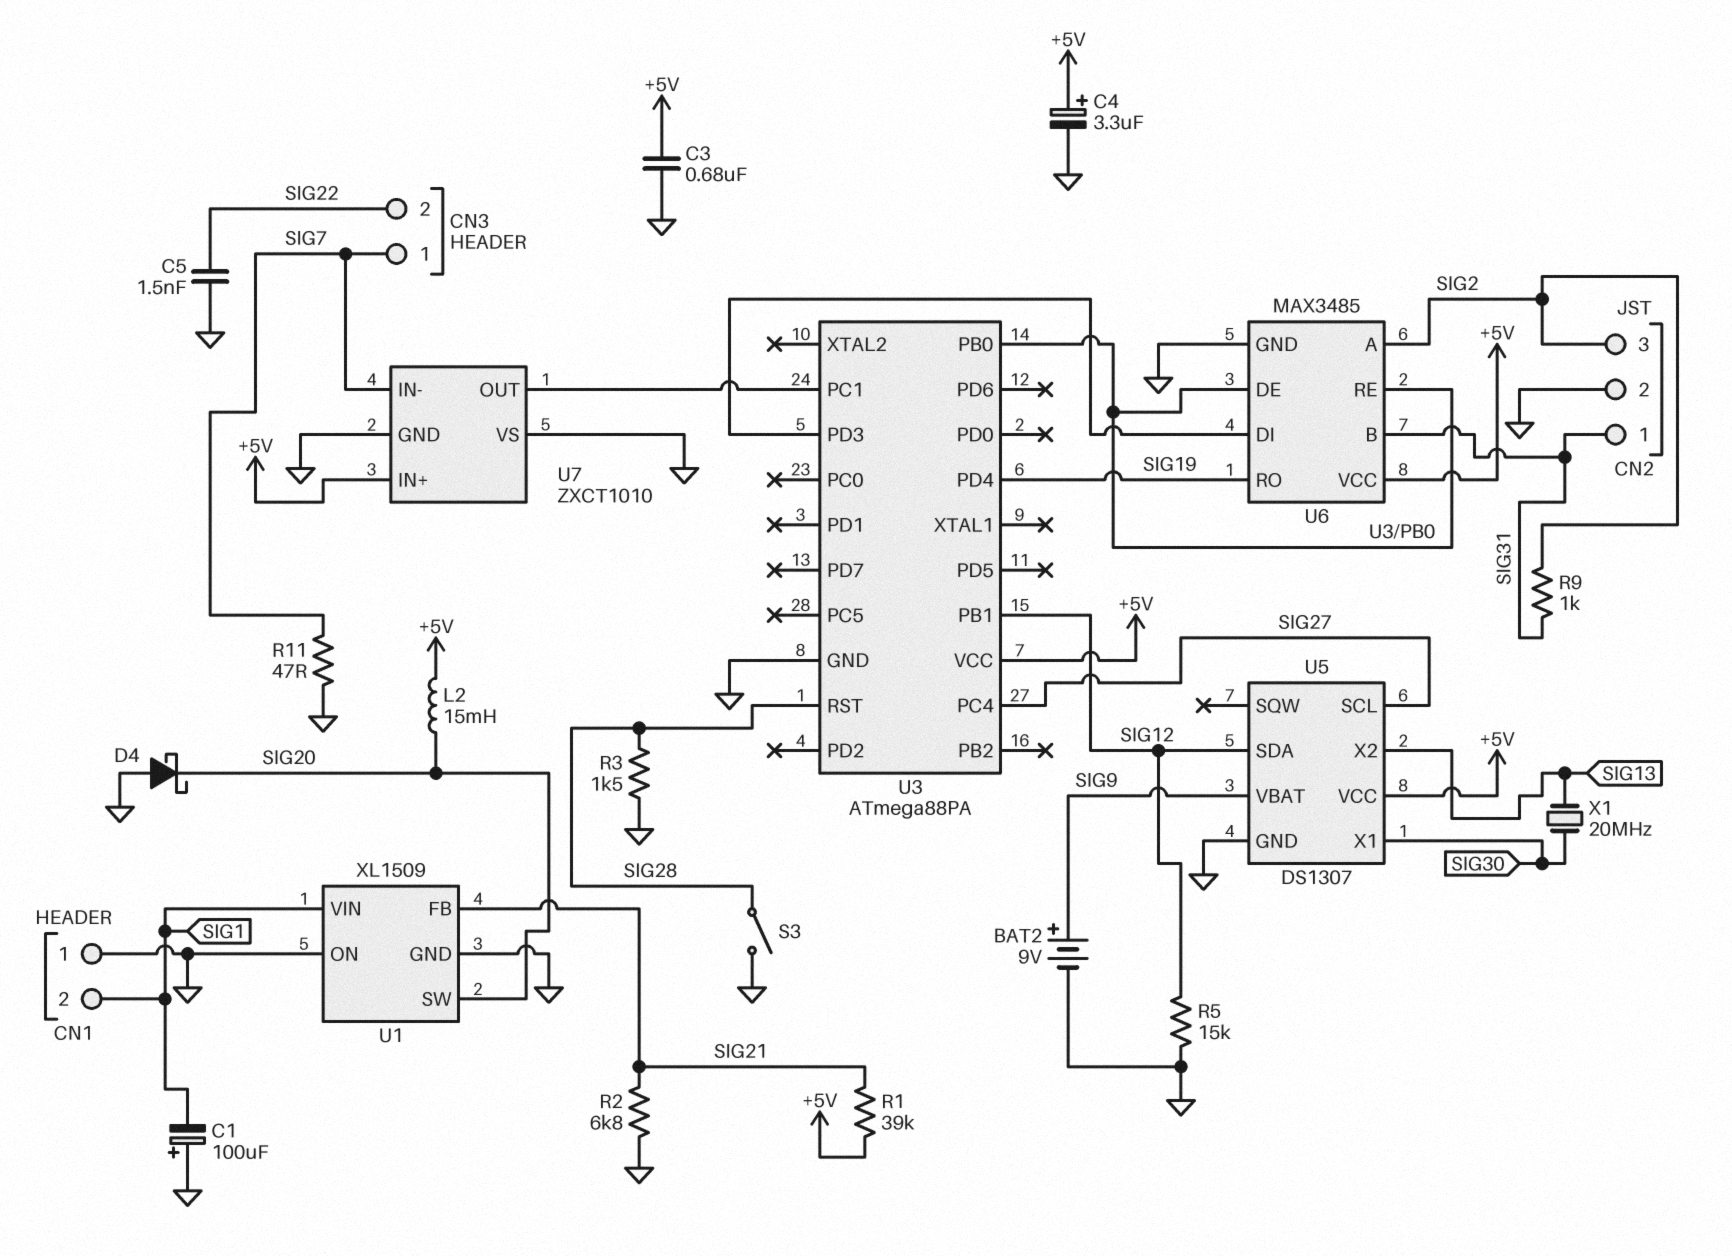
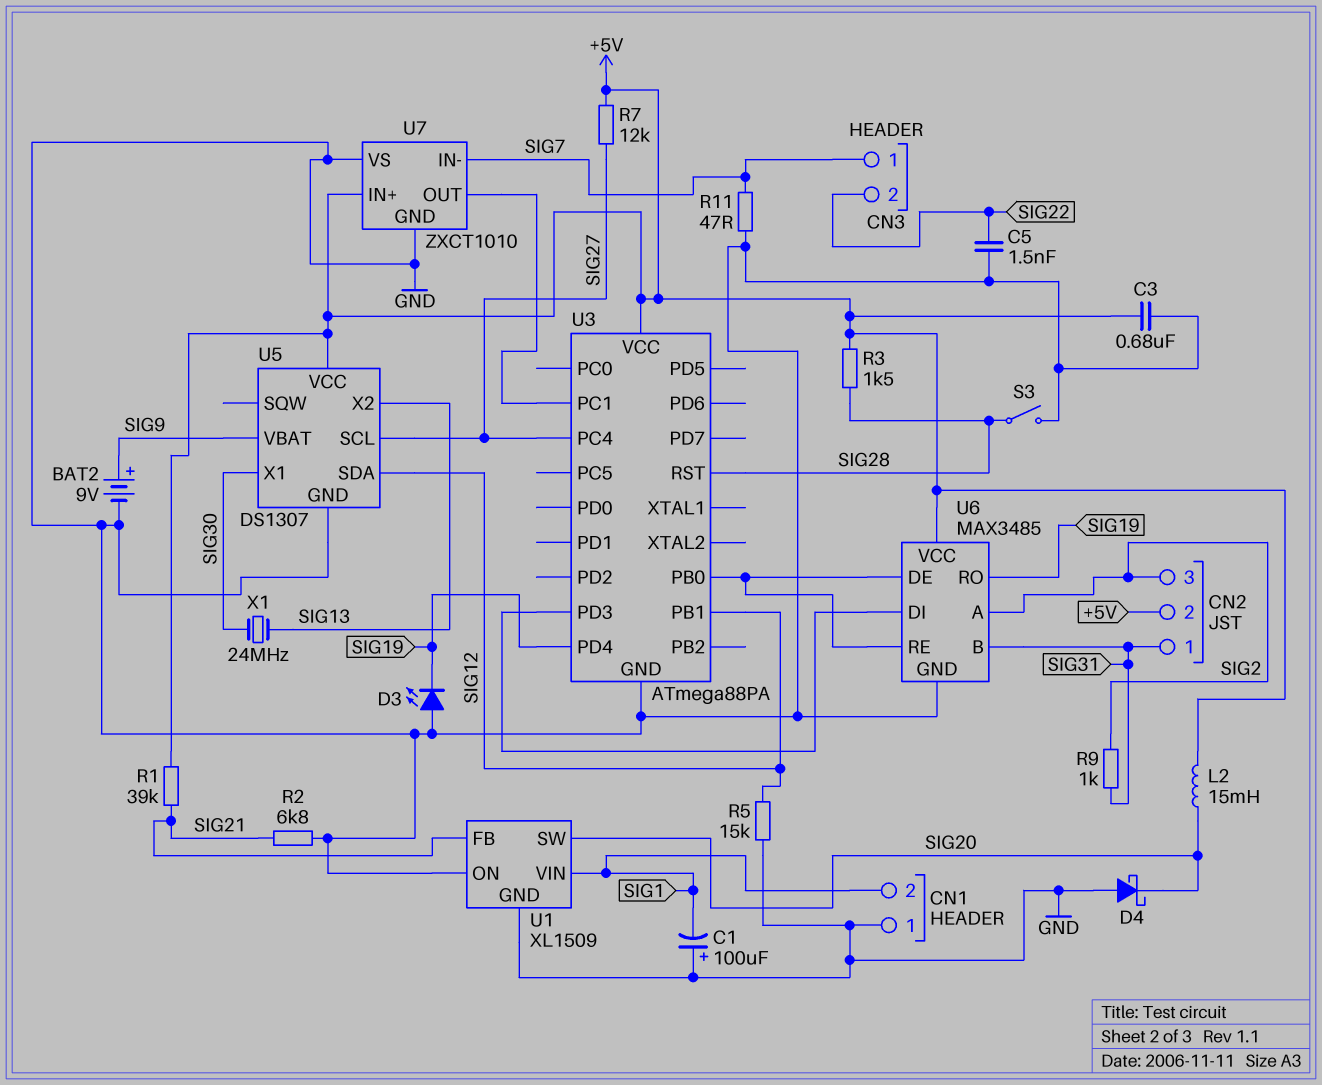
C4: 3.3uF (plus +5V, minus GND) -> none
CN2 pin 2: GND -> +5V
D3: none -> LED (A GND, K SIG19)
R3: 1.5k (GND, SIG28) -> 1.5k (+5V, SIG28)
R7: none -> 12k (+5V, SIG27)
X1: 20MHz (SIG13, SIG30) -> 24MHz (SIG13, SIG30)

